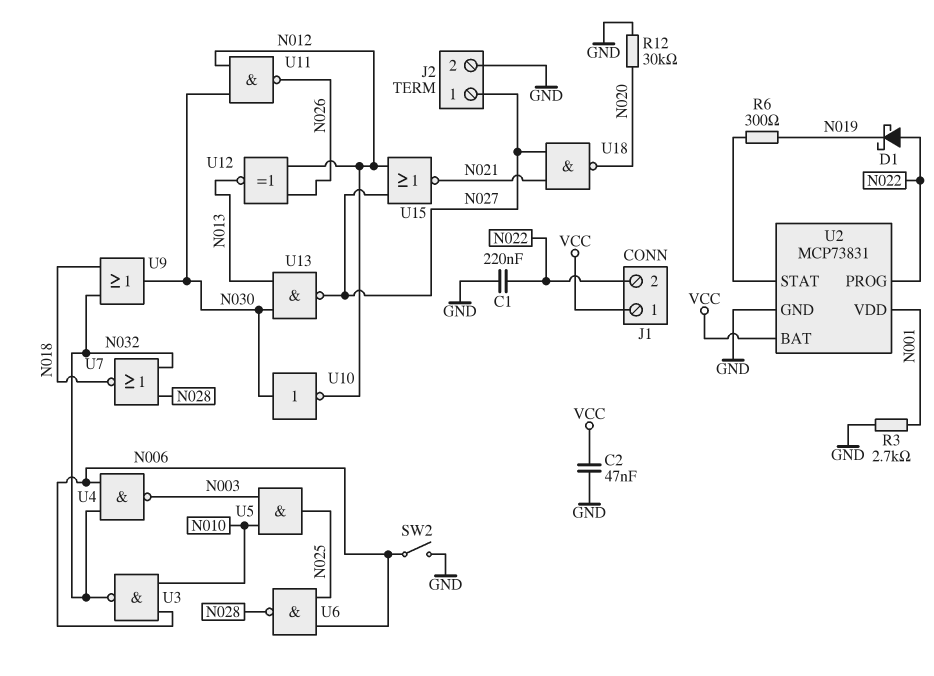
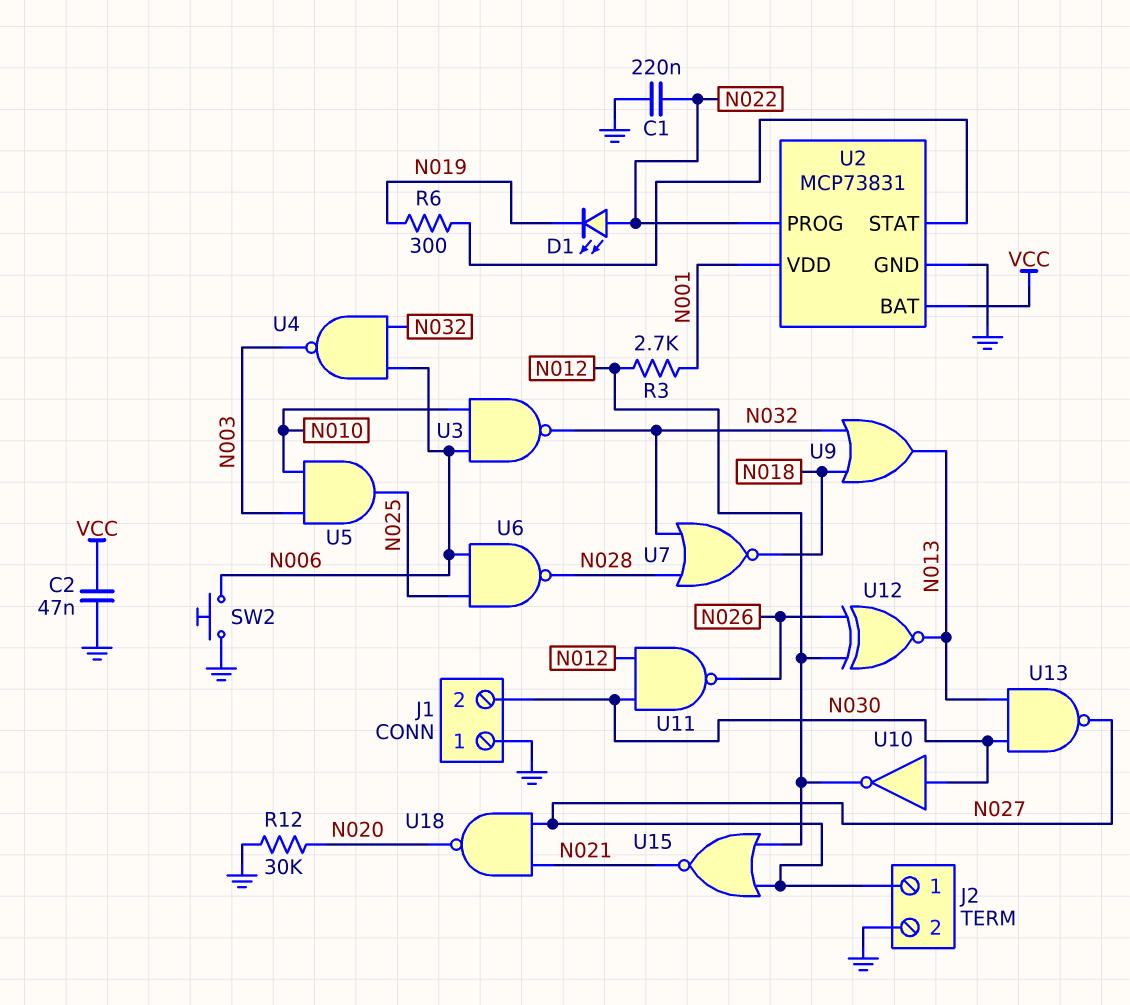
D1: schottky (A N022, K N019) -> LED (A N022, K N019)
J1 pin 1: VCC -> GND
J1 pin 2: N022 -> N030
R3: 2.7k (GND, N001) -> 2.7k (N001, N012)
SW2: switch (GND, N006) -> button (GND, N006)
U9: OR (in N018, in N032, out N030) -> OR (in N018, in N032, out N013)

